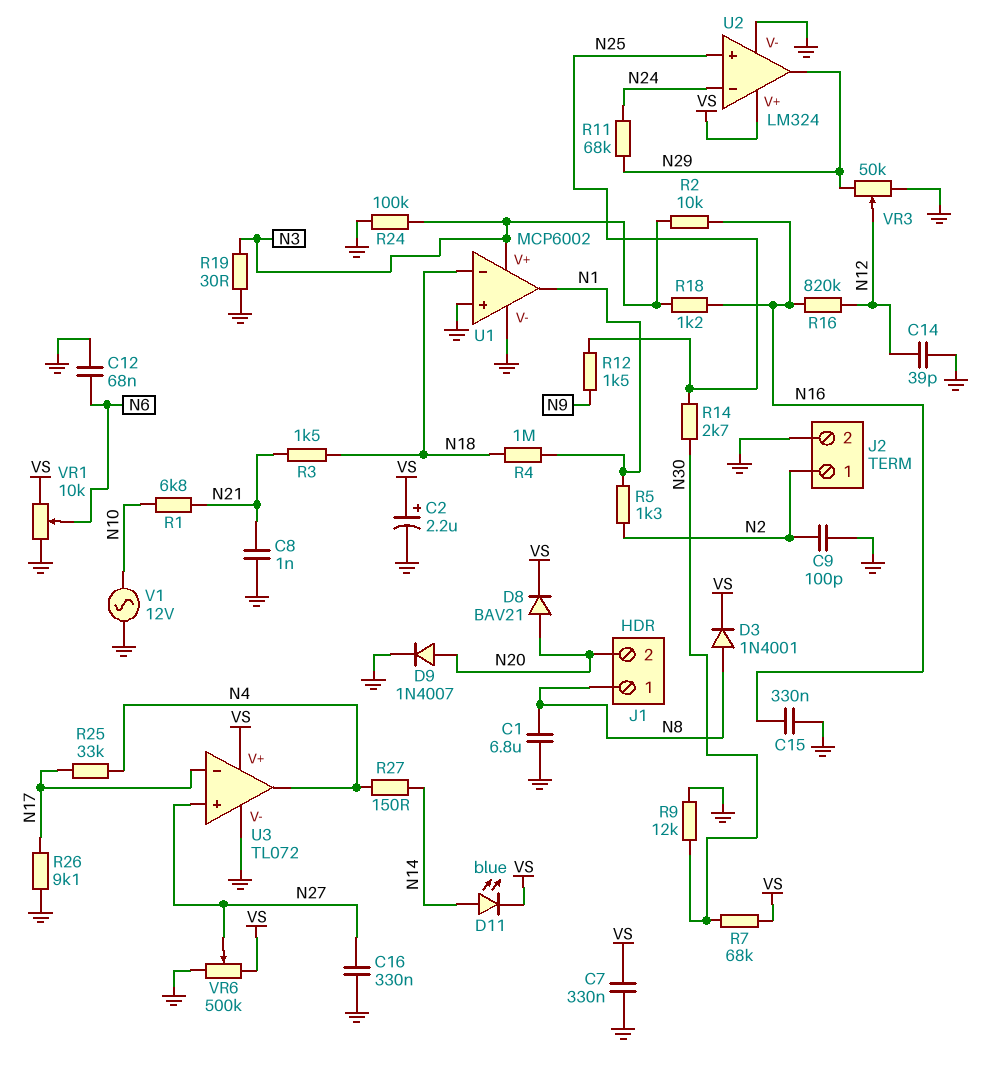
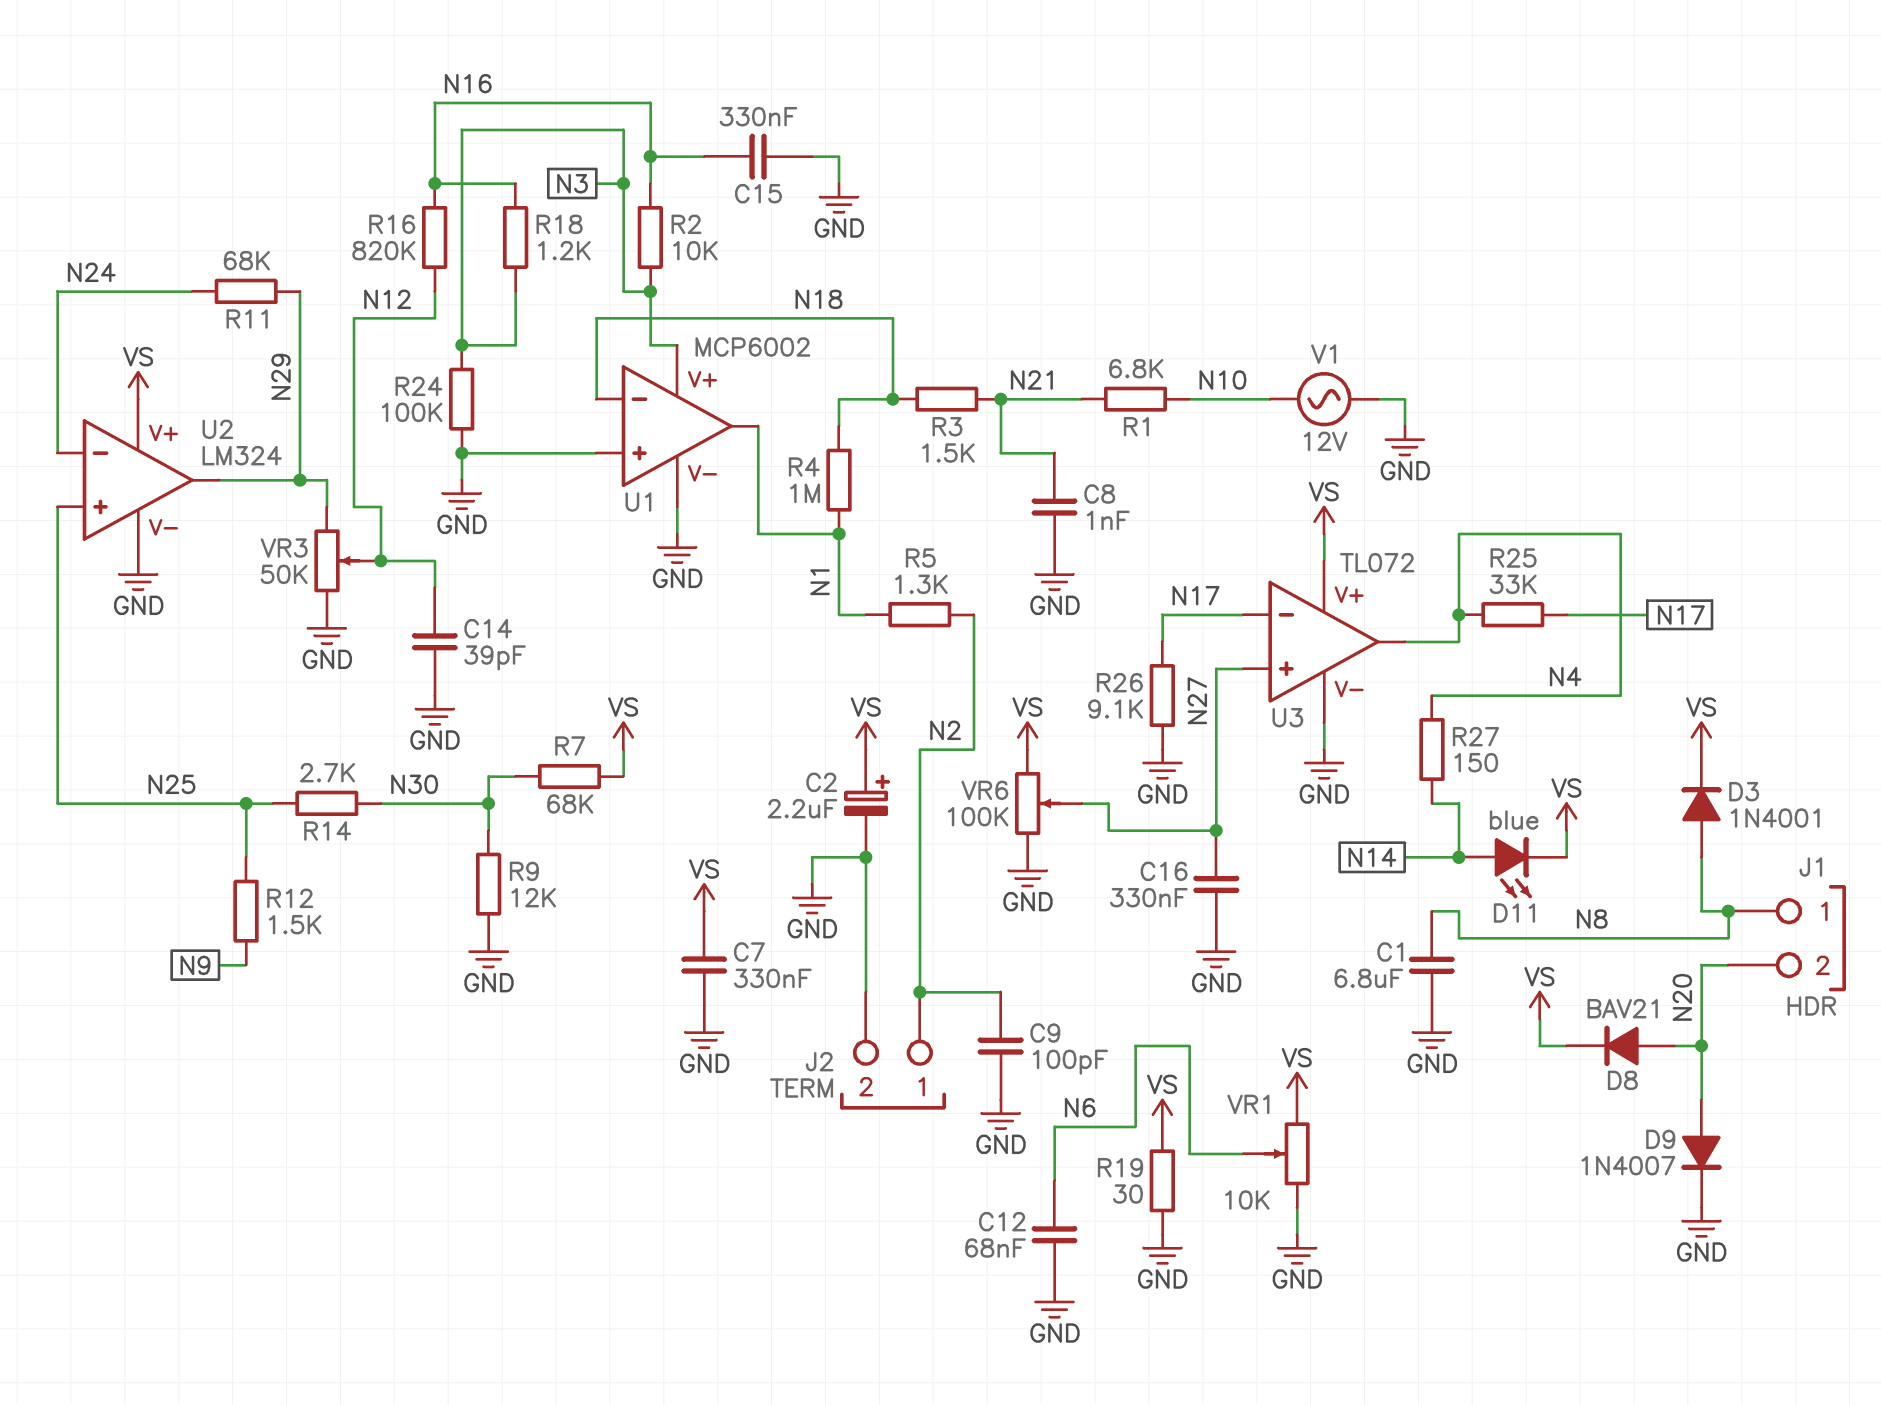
R19: 30 (GND, N3) -> 30 (GND, VS)
VR6: 500k (GND, VS, wiper N27) -> 100k (GND, VS, wiper N27)

